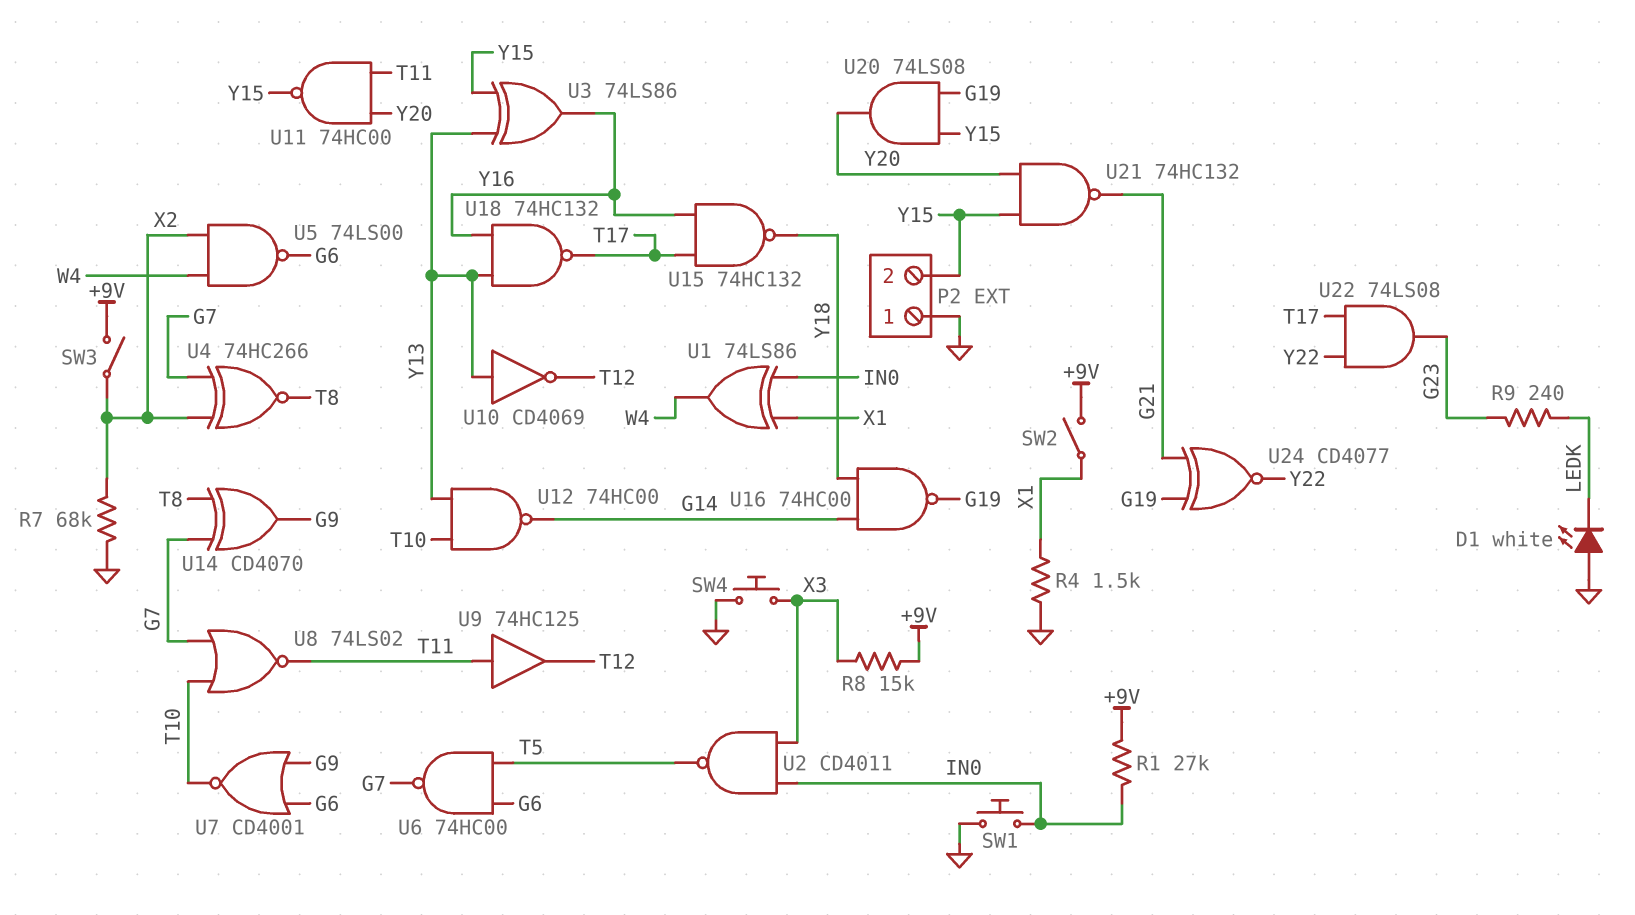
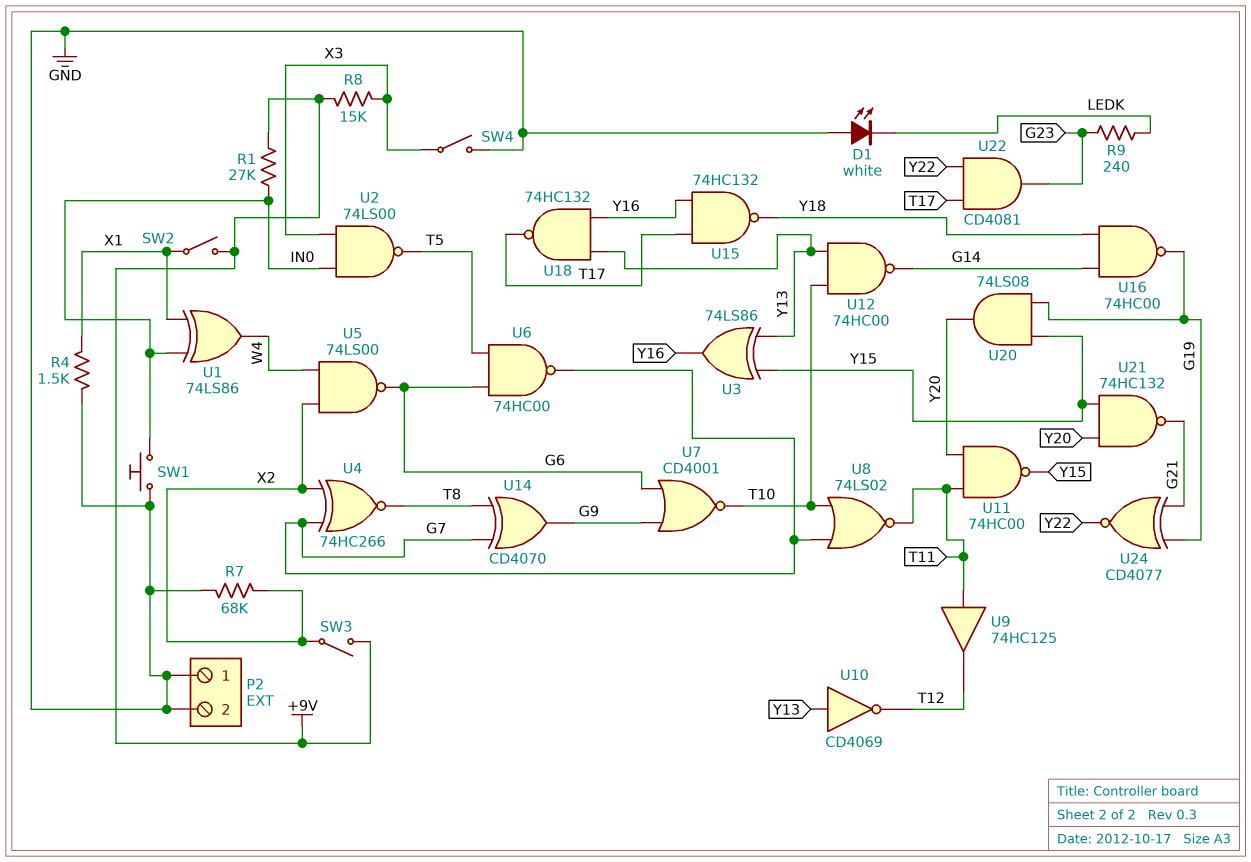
P2 pin 2: Y15 -> GND
SW4: button (GND, X3) -> switch (GND, X3)
U2: NAND CD4011 (in IN0, in X3, out T5) -> NAND 74LS00 (in IN0, in X3, out T5)
U22: AND 74LS08 (in T17, in Y22, out G23) -> AND CD4081 (in T17, in Y22, out G23)

